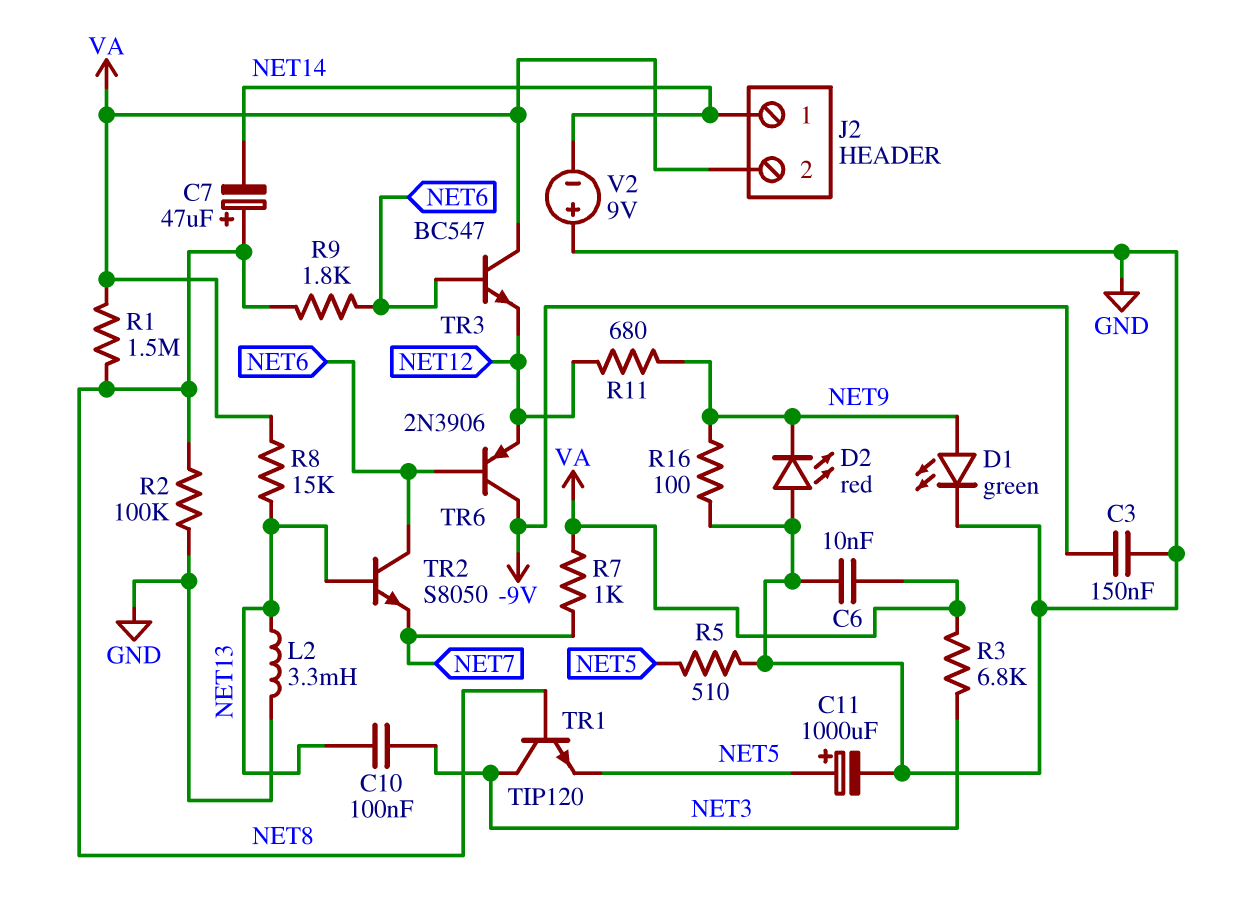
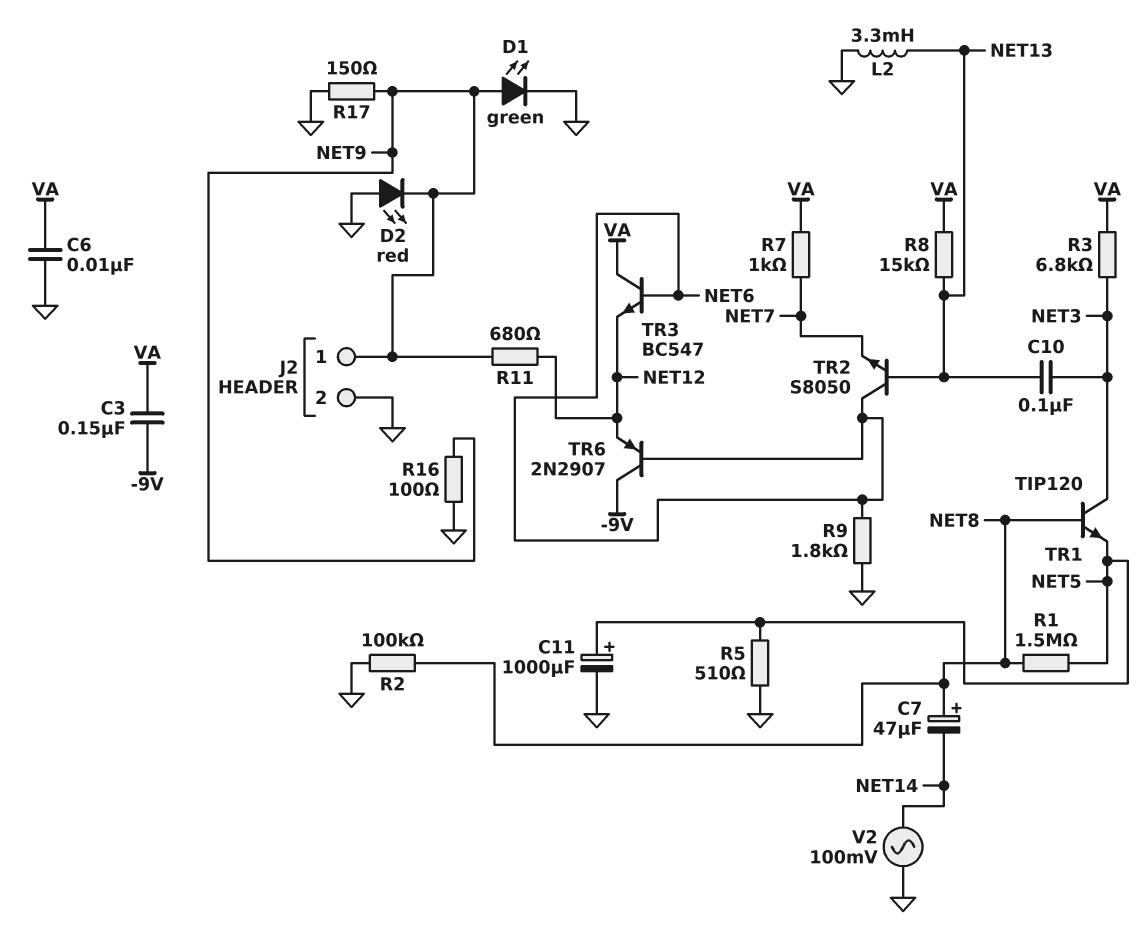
C3: 150nF (-9V, GND) -> 150nF (-9V, VA)
J2 pin 1: NET14 -> NET9
J2 pin 2: VA -> GND
R1: 1.5M (NET8, VA) -> 1.5M (NET5, NET8)
R9: 1.8k (NET6, NET8) -> 1.8k (GND, NET6)
R17: none -> 150 (GND, NET9)
TR6: PNP 2N3906 (B NET6, C -9V, E NET12) -> PNP 2N2907 (B NET6, C -9V, E NET12)
V2: 9V (plus GND, minus NET14) -> AC 100mV (GND, NET14)

